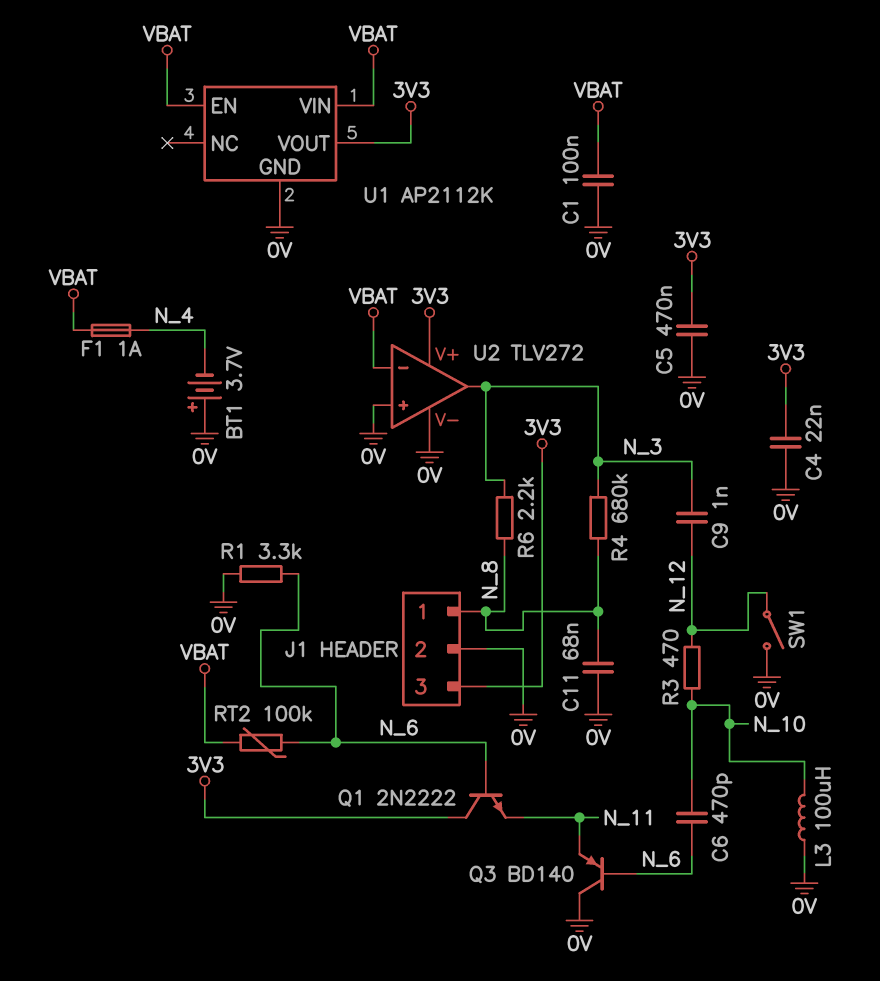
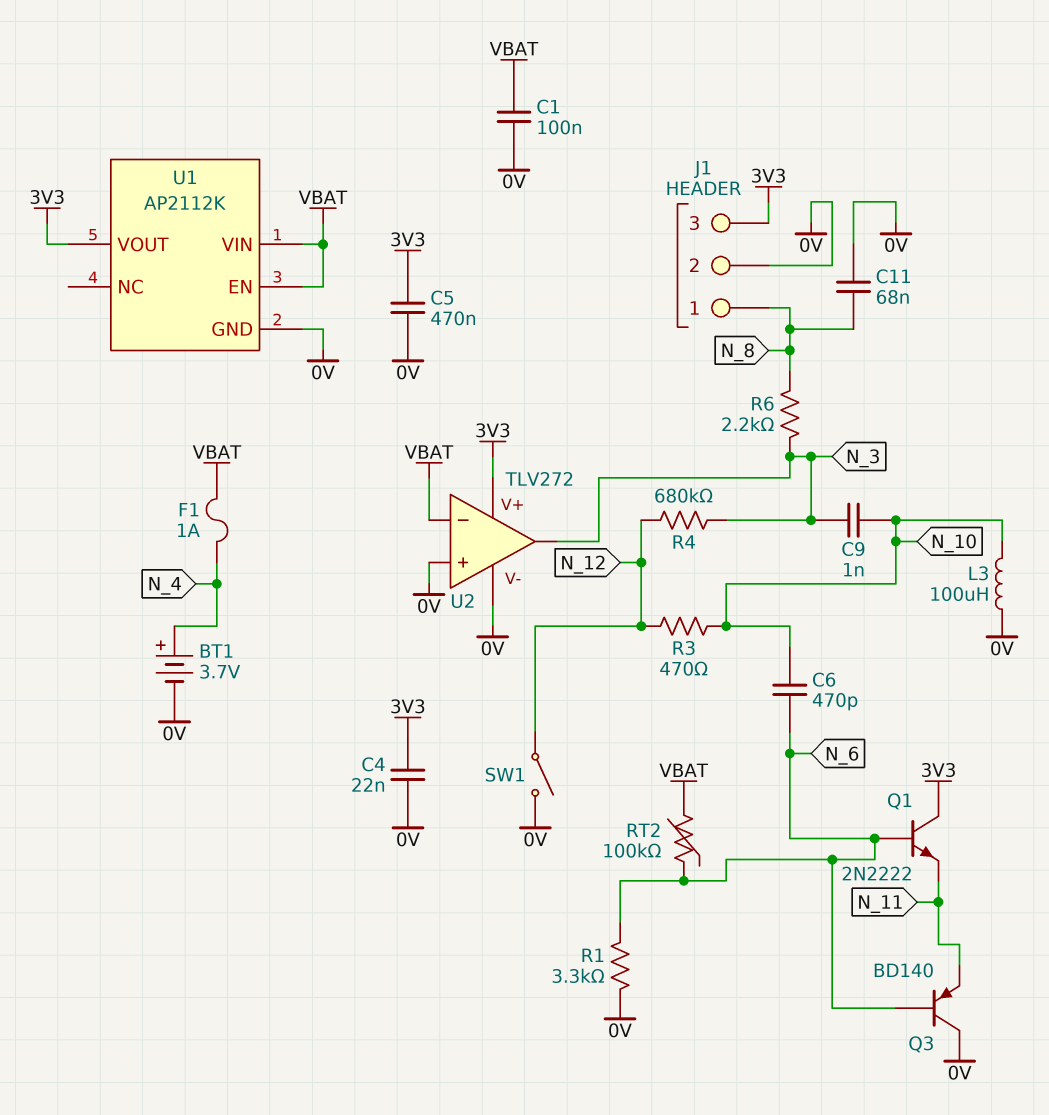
BT1: 3.7V (plus 0V, minus N_4) -> 3.7V (plus N_4, minus 0V)
C9: 1nF (N_3, N_12) -> 1nF (N_3, N_10)
R4: 680k (N_3, N_8) -> 680k (N_3, N_12)

